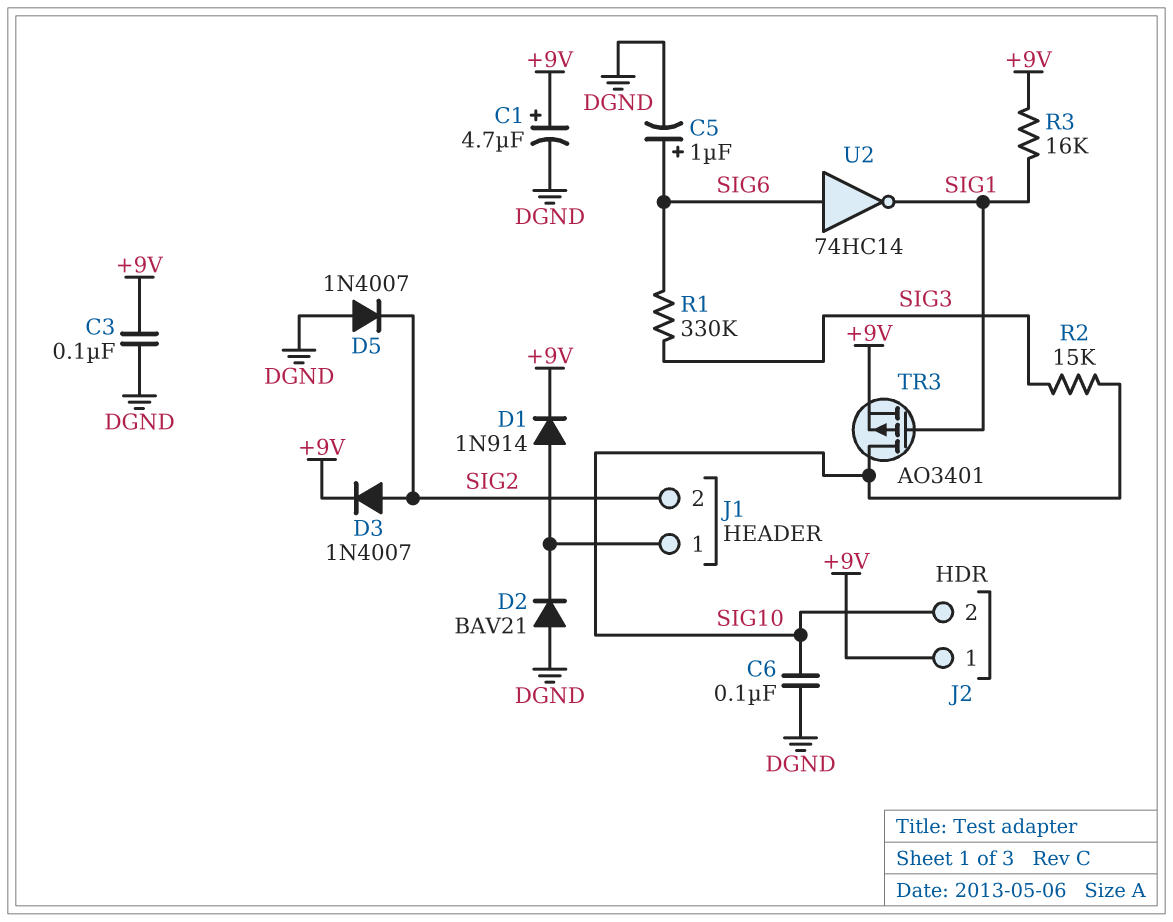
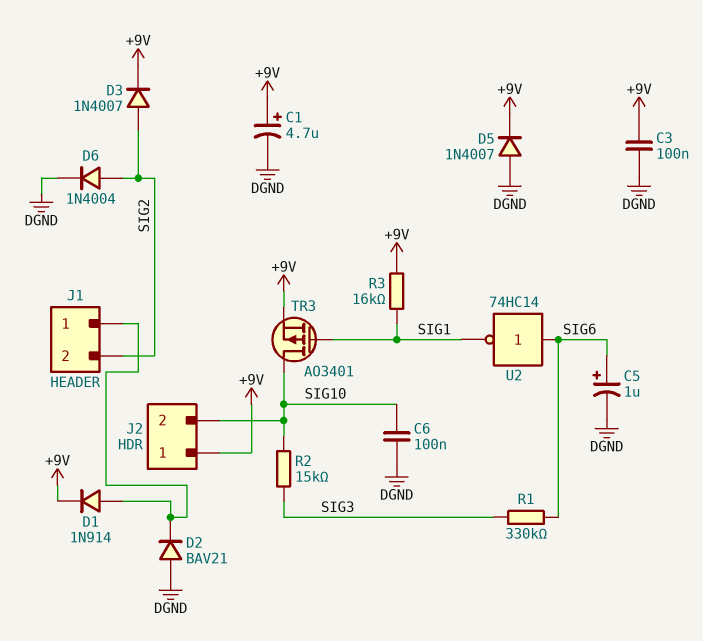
D5: diode 1N4007 (A DGND, K SIG2) -> diode 1N4007 (A DGND, K +9V)
D6: none -> diode 1N4004 (A SIG2, K DGND)

